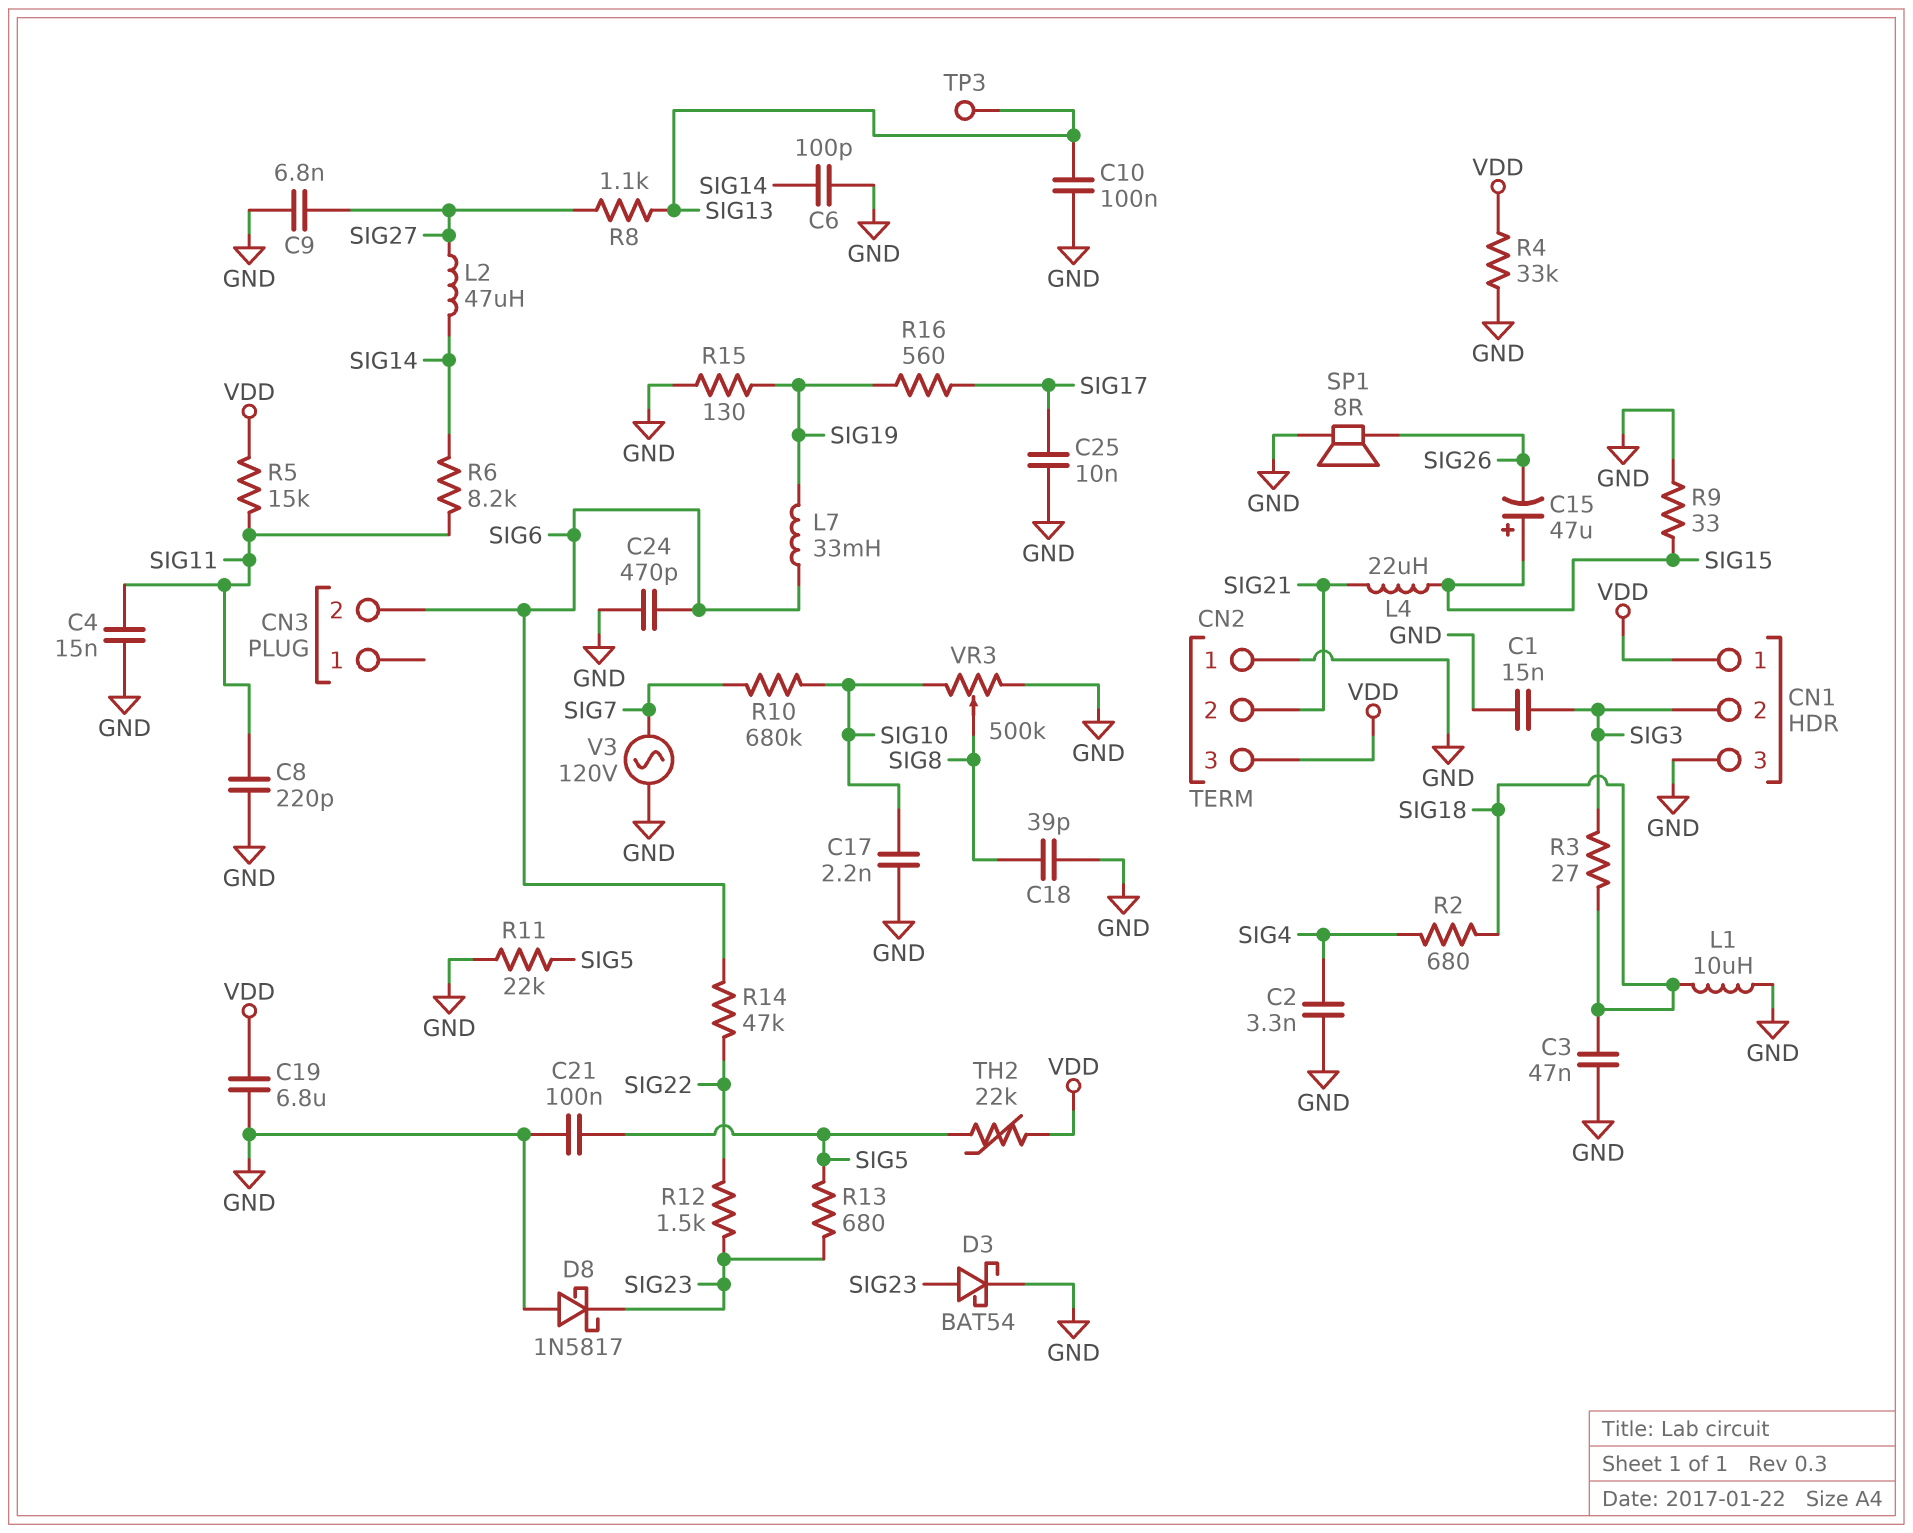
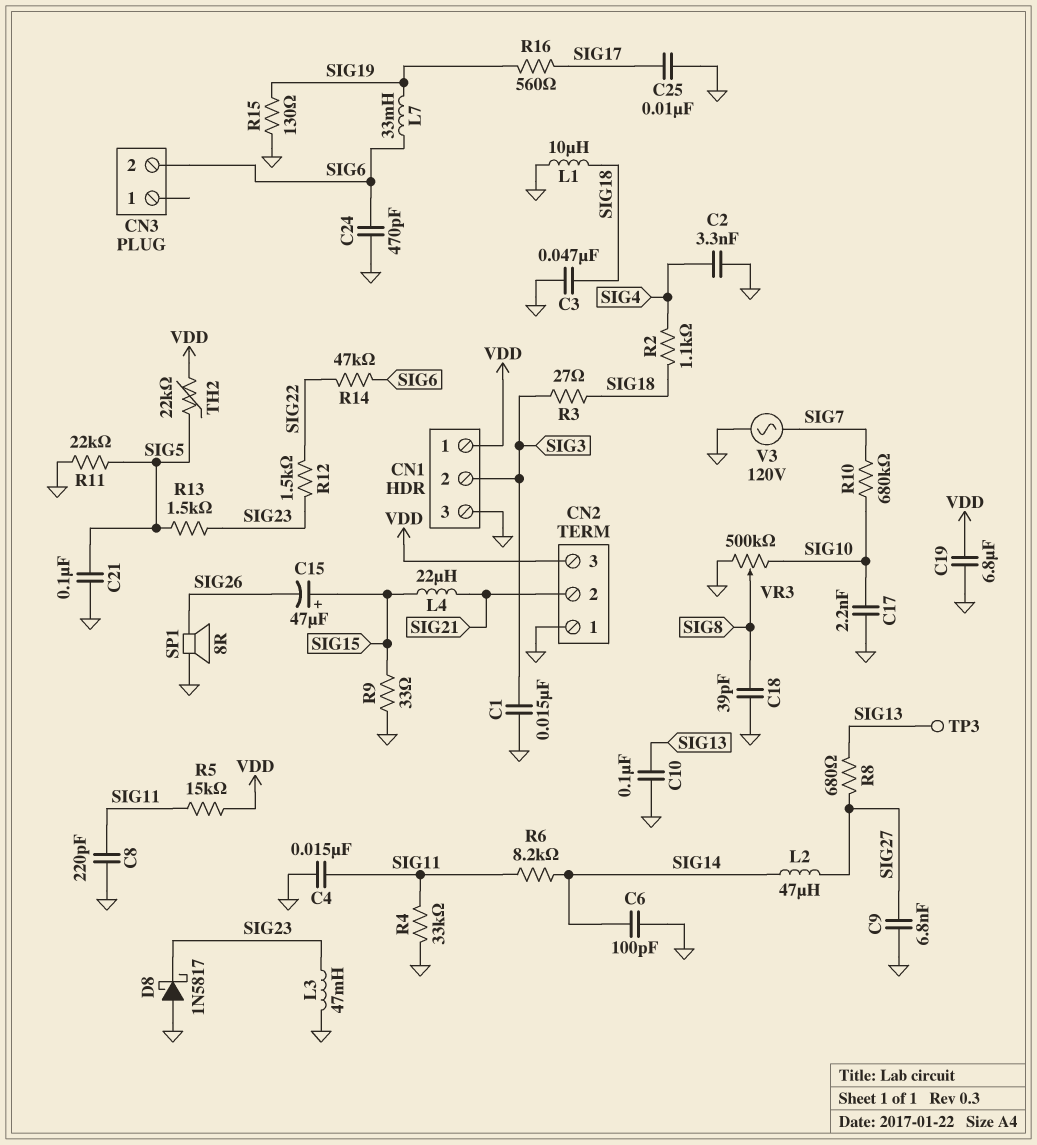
D3: schottky BAT54 (A SIG23, K GND) -> none
L3: none -> 47mH (GND, SIG23)
R2: 680 (SIG4, SIG18) -> 1.1k (SIG4, SIG18)
R4: 33k (GND, VDD) -> 33k (GND, SIG11)
R8: 1.1k (SIG13, SIG27) -> 680 (SIG13, SIG27)
R13: 680 (SIG5, SIG23) -> 1.5k (SIG5, SIG23)

